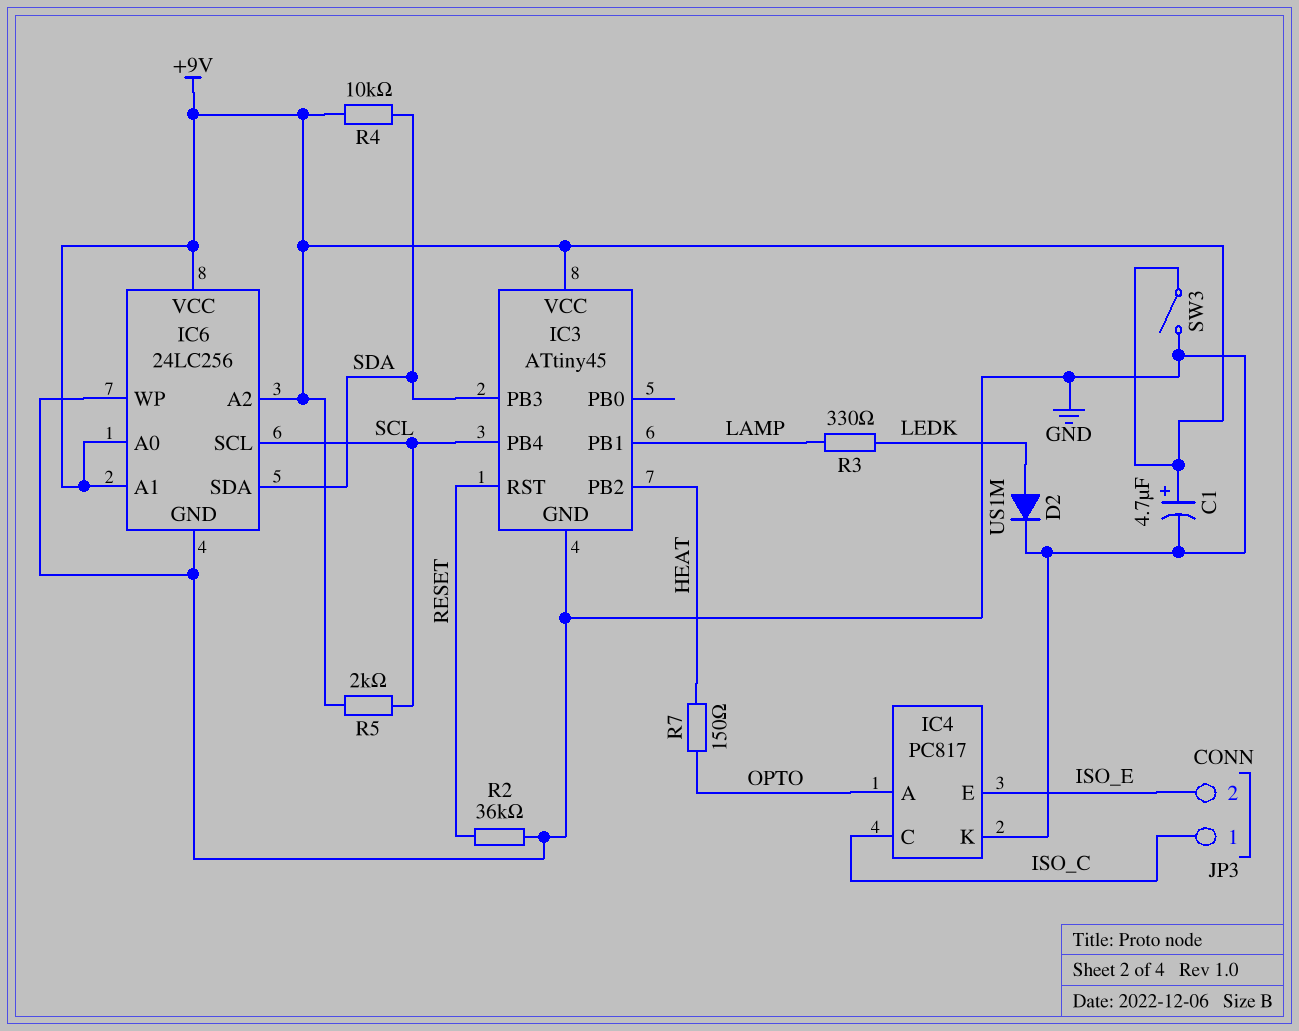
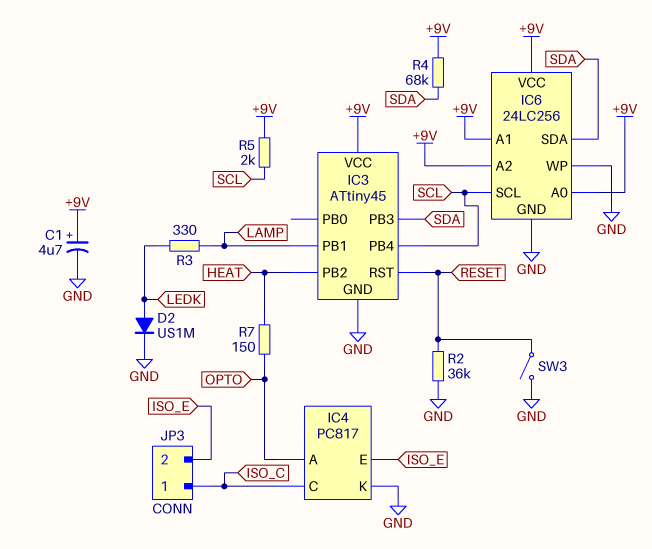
R4: 10k (+9V, SDA) -> 68k (+9V, SDA)
SW3: switch (+9V, GND) -> switch (GND, RESET)

